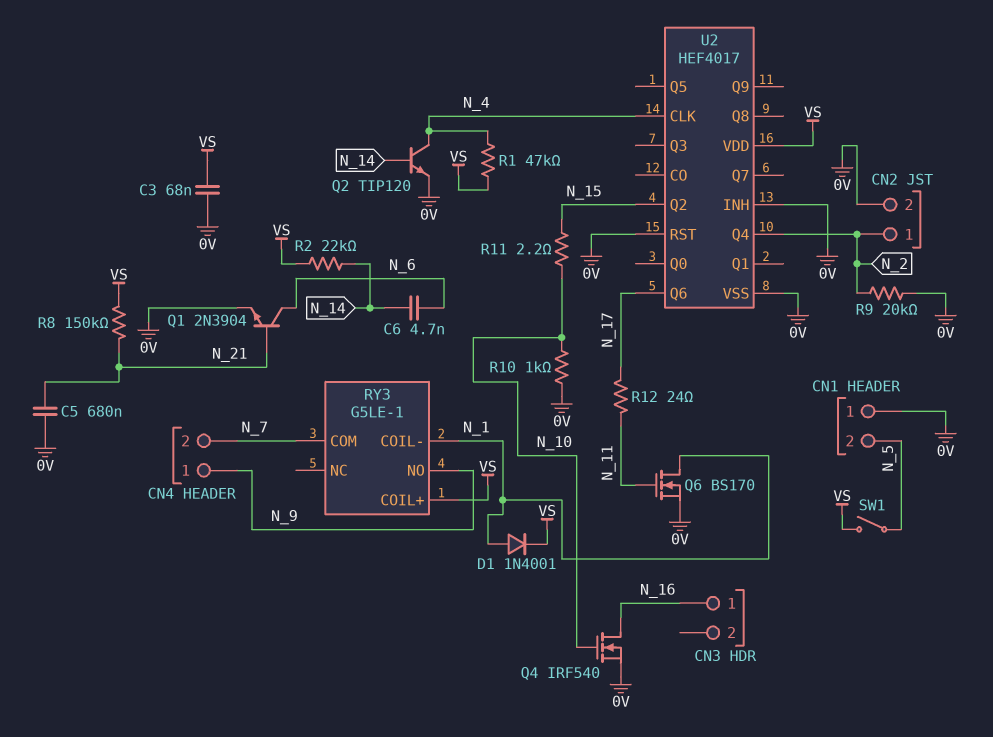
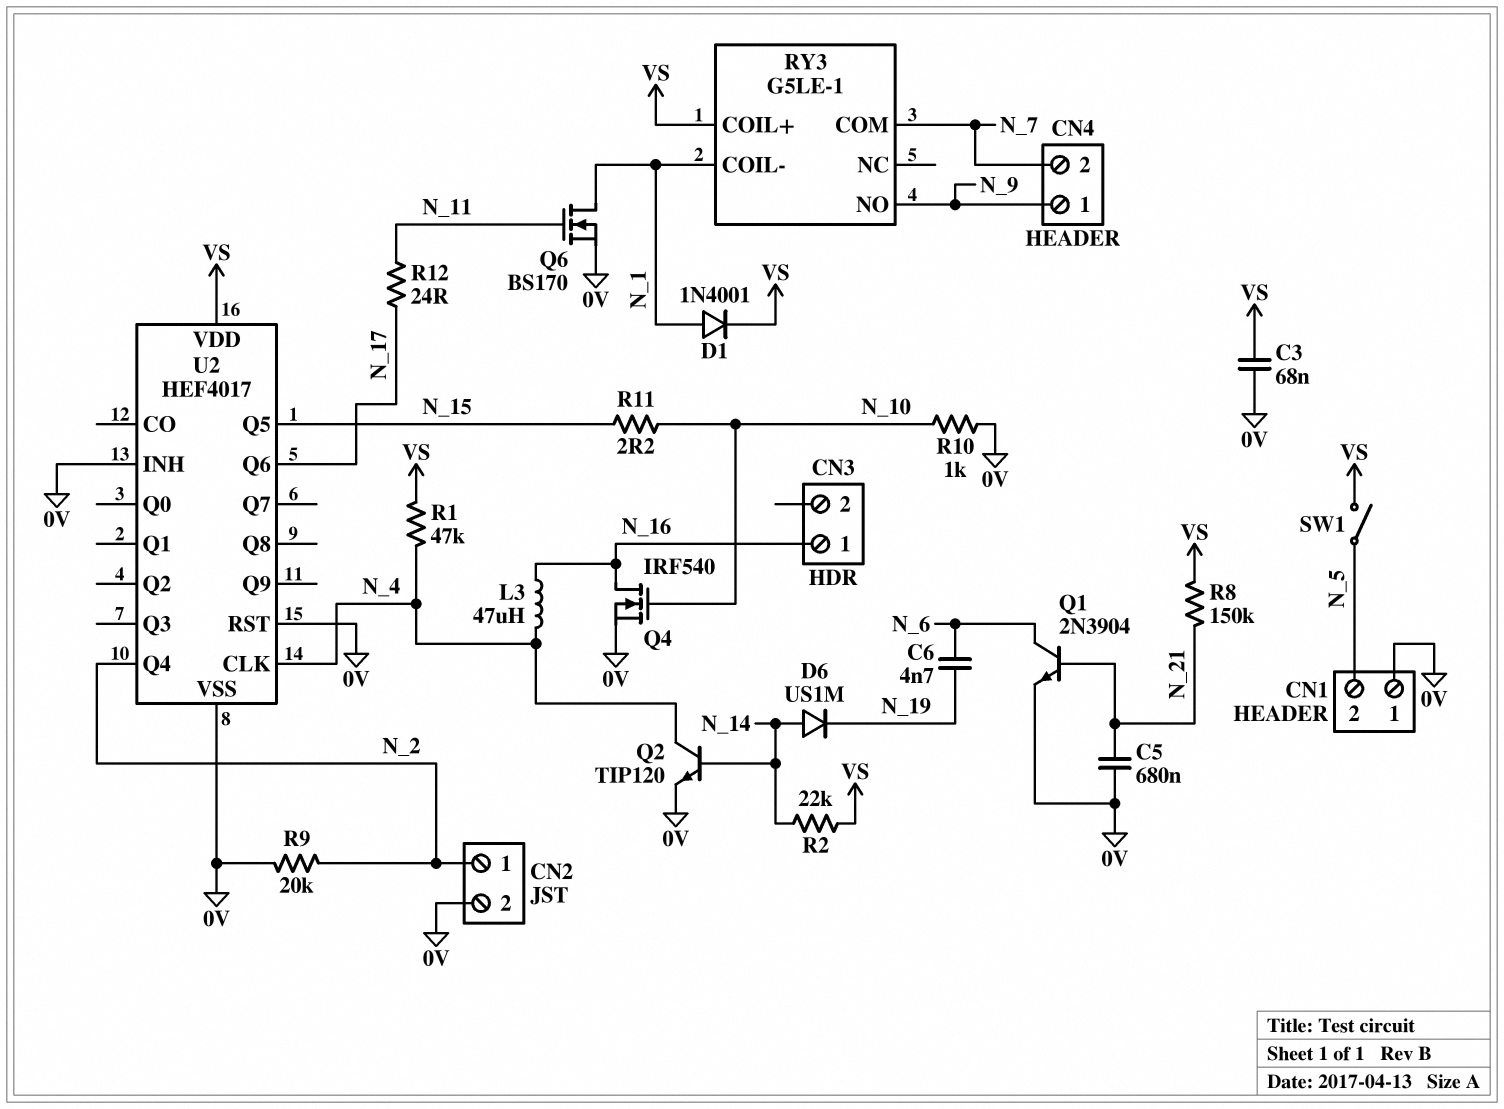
C6: 4.7nF (N_6, N_14) -> 4.7nF (N_6, N_19)
D6: none -> diode US1M (A N_14, K N_19)
L3: none -> 47uH (N_4, N_16)
U2 pin Q2: N_15 -> none
U2 pin Q5: none -> N_15

